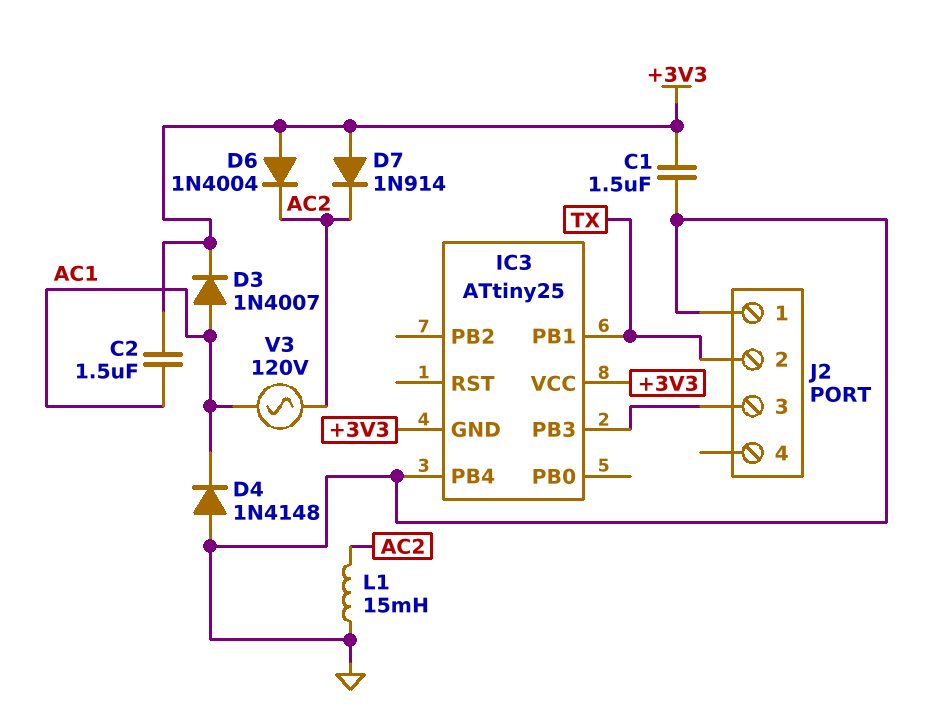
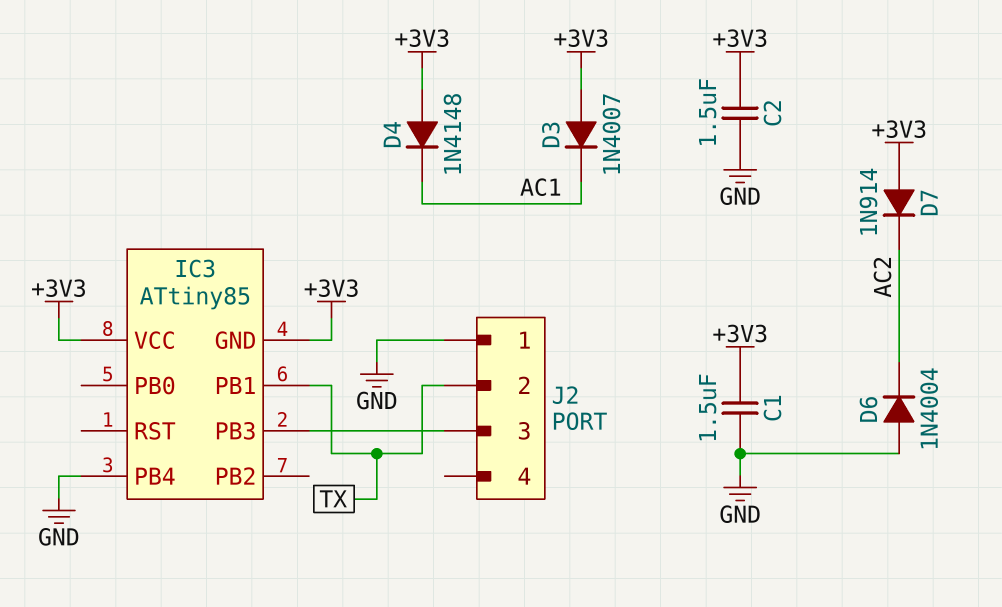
C2: 1.5uF (+3V3, AC1) -> 1.5uF (+3V3, GND)
D3: diode 1N4007 (A AC1, K +3V3) -> diode 1N4007 (A +3V3, K AC1)
D4: diode 1N4148 (A GND, K AC1) -> diode 1N4148 (A +3V3, K AC1)
D6: diode 1N4004 (A +3V3, K AC2) -> diode 1N4004 (A GND, K AC2)
IC3: ATtiny25 -> ATtiny85
L1: 15mH (AC2, GND) -> none
V3: AC 120V (AC1, AC2) -> none

